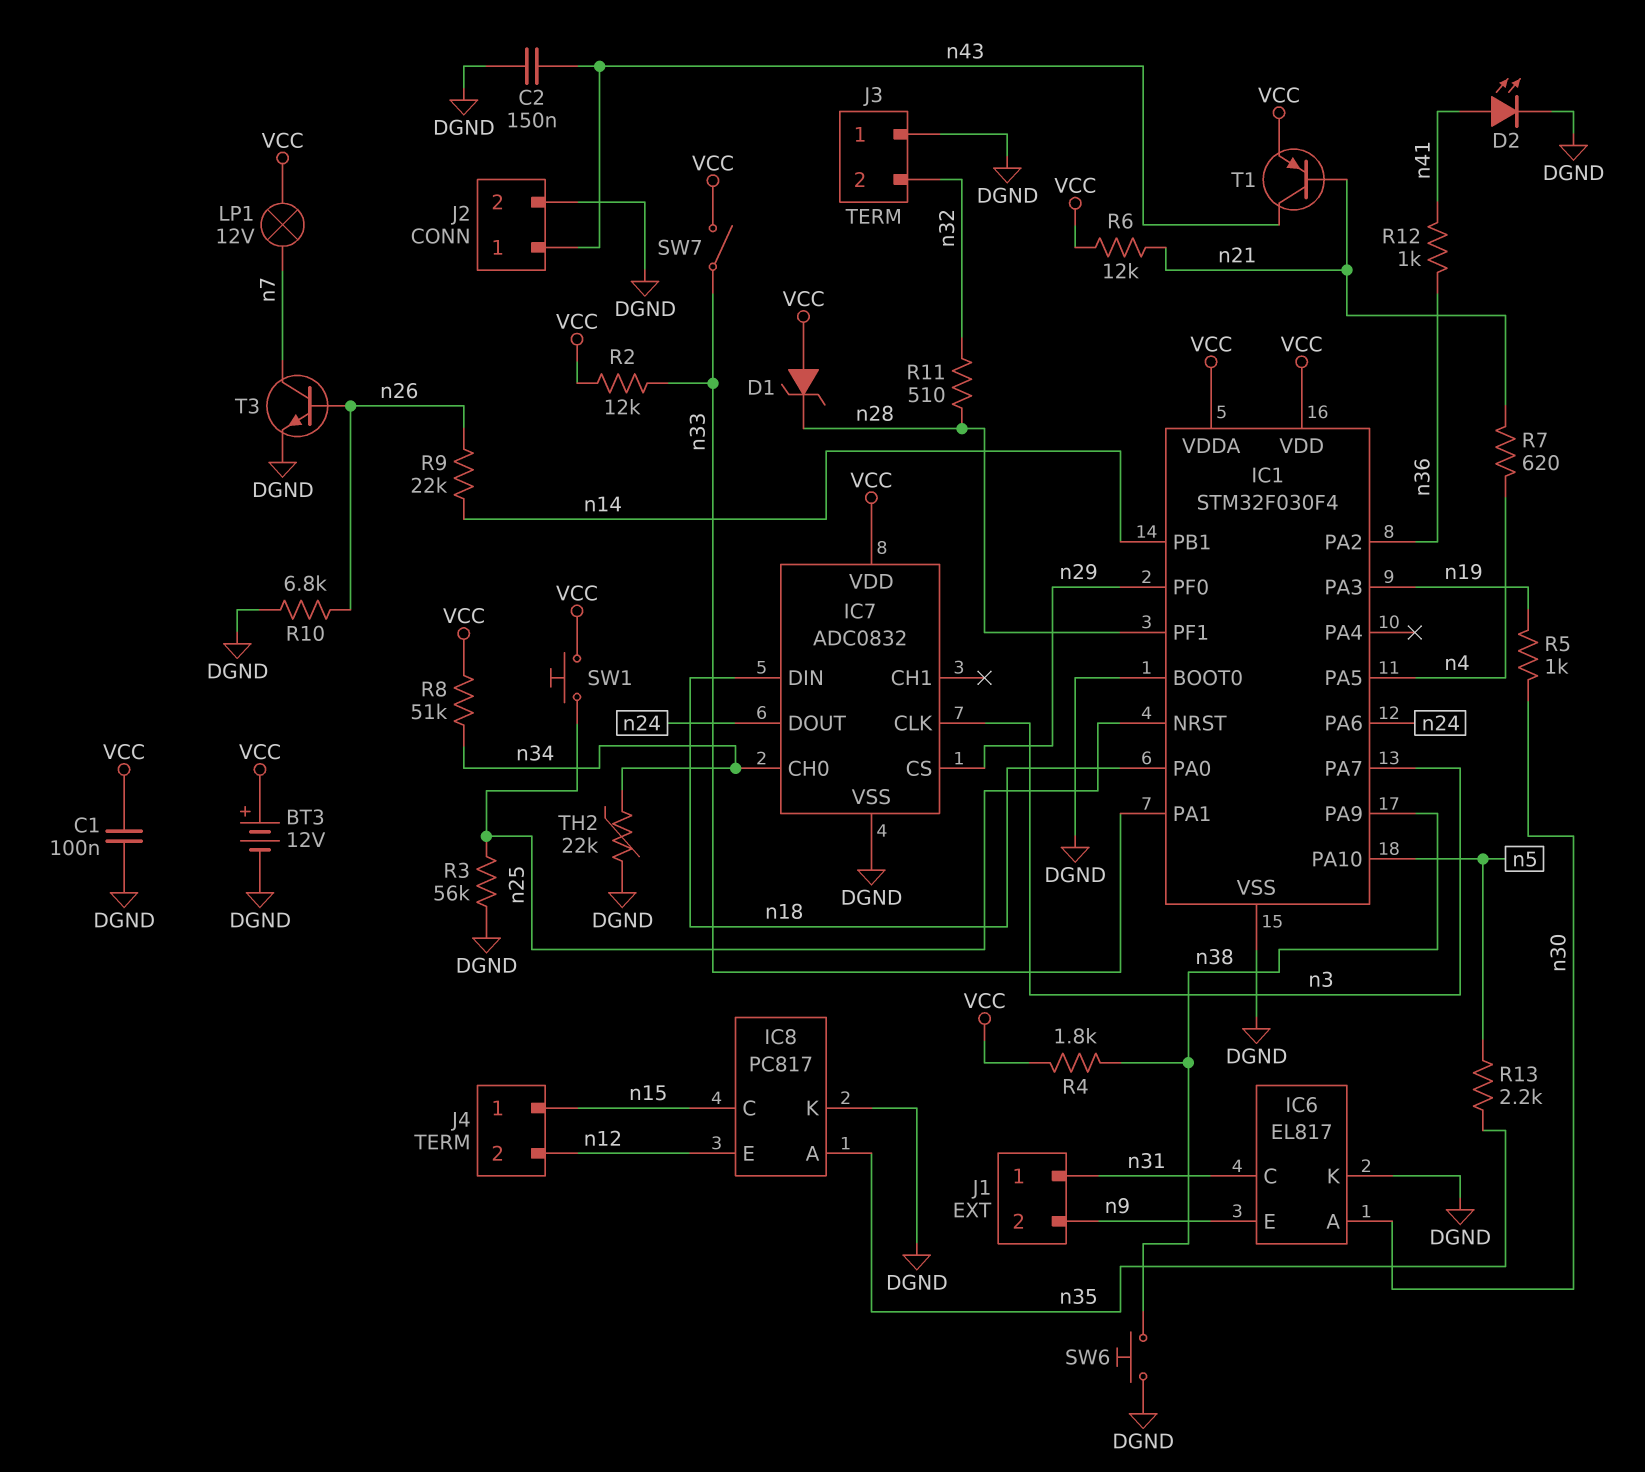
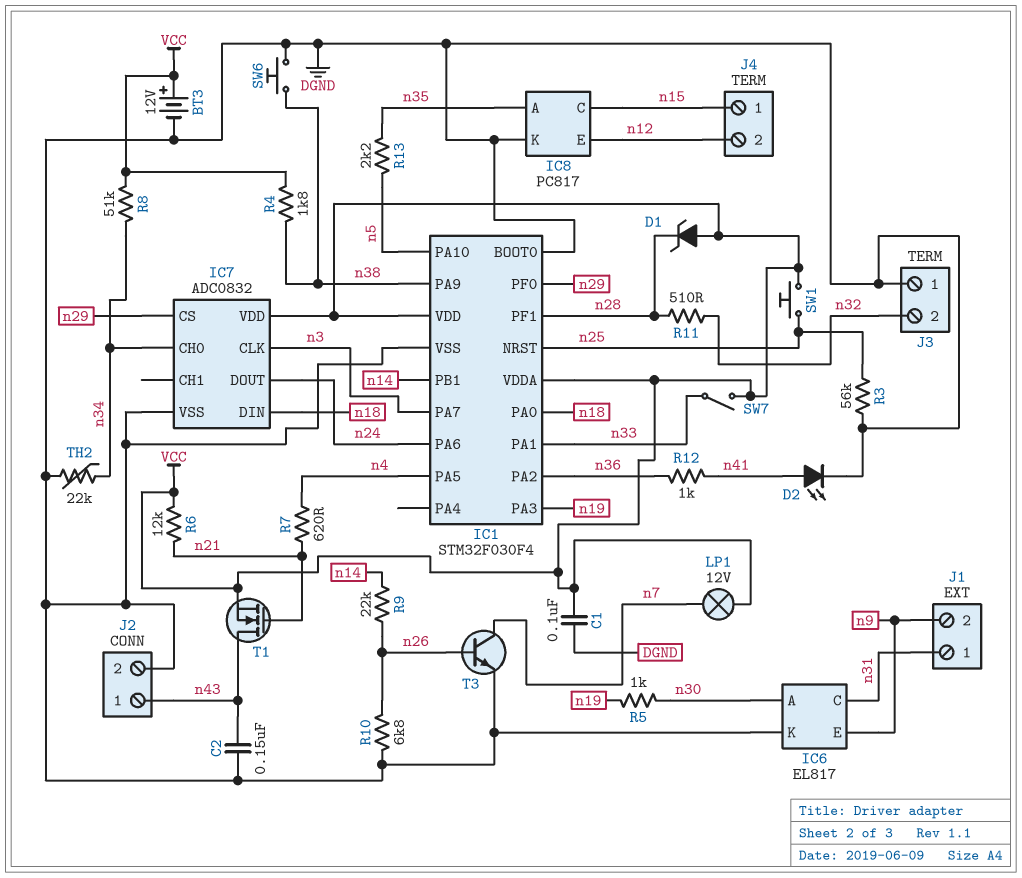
R2: 12k (VCC, n33) -> none
T1: PNP (B n21, C n43, E VCC) -> NMOS (G n21, D n43, S VCC)

